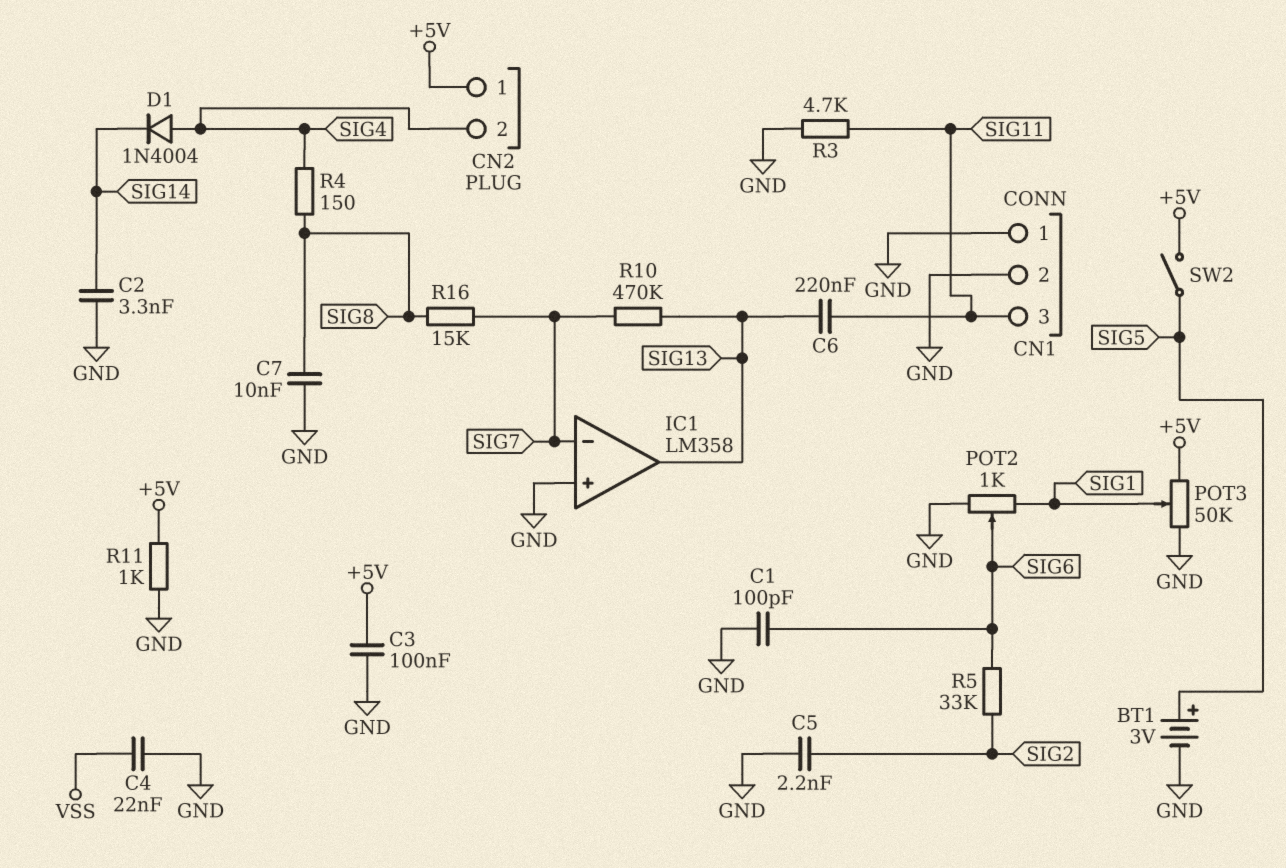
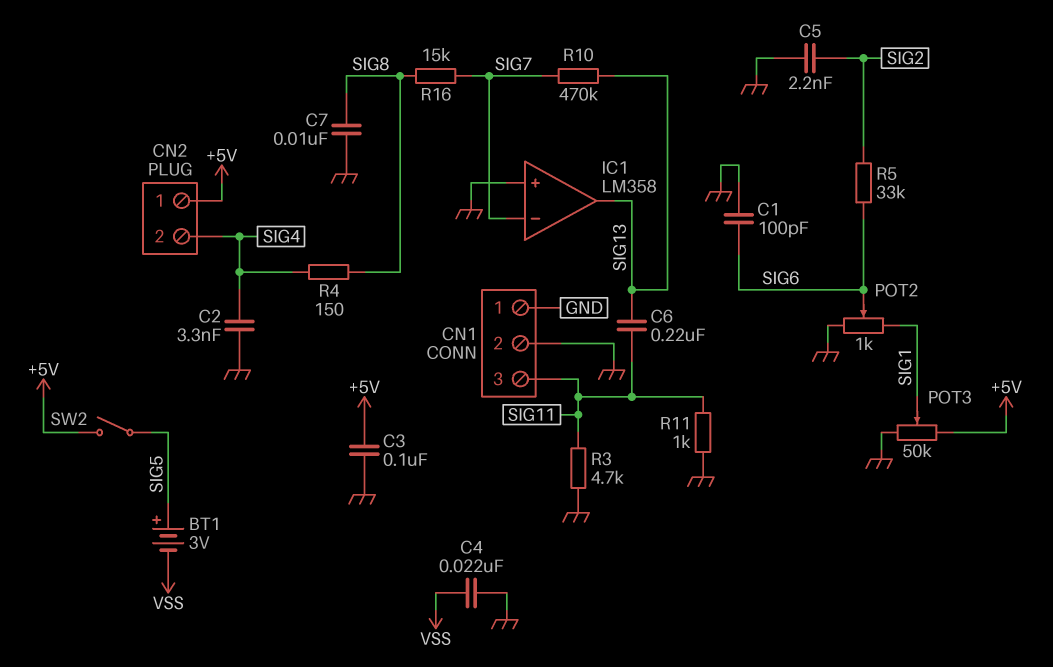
BT1: 3V (plus SIG5, minus GND) -> 3V (plus SIG5, minus VSS)
C2: 3.3nF (GND, SIG14) -> 3.3nF (GND, SIG4)
D1: diode 1N4004 (A SIG4, K SIG14) -> none
R11: 1k (+5V, GND) -> 1k (GND, SIG11)

